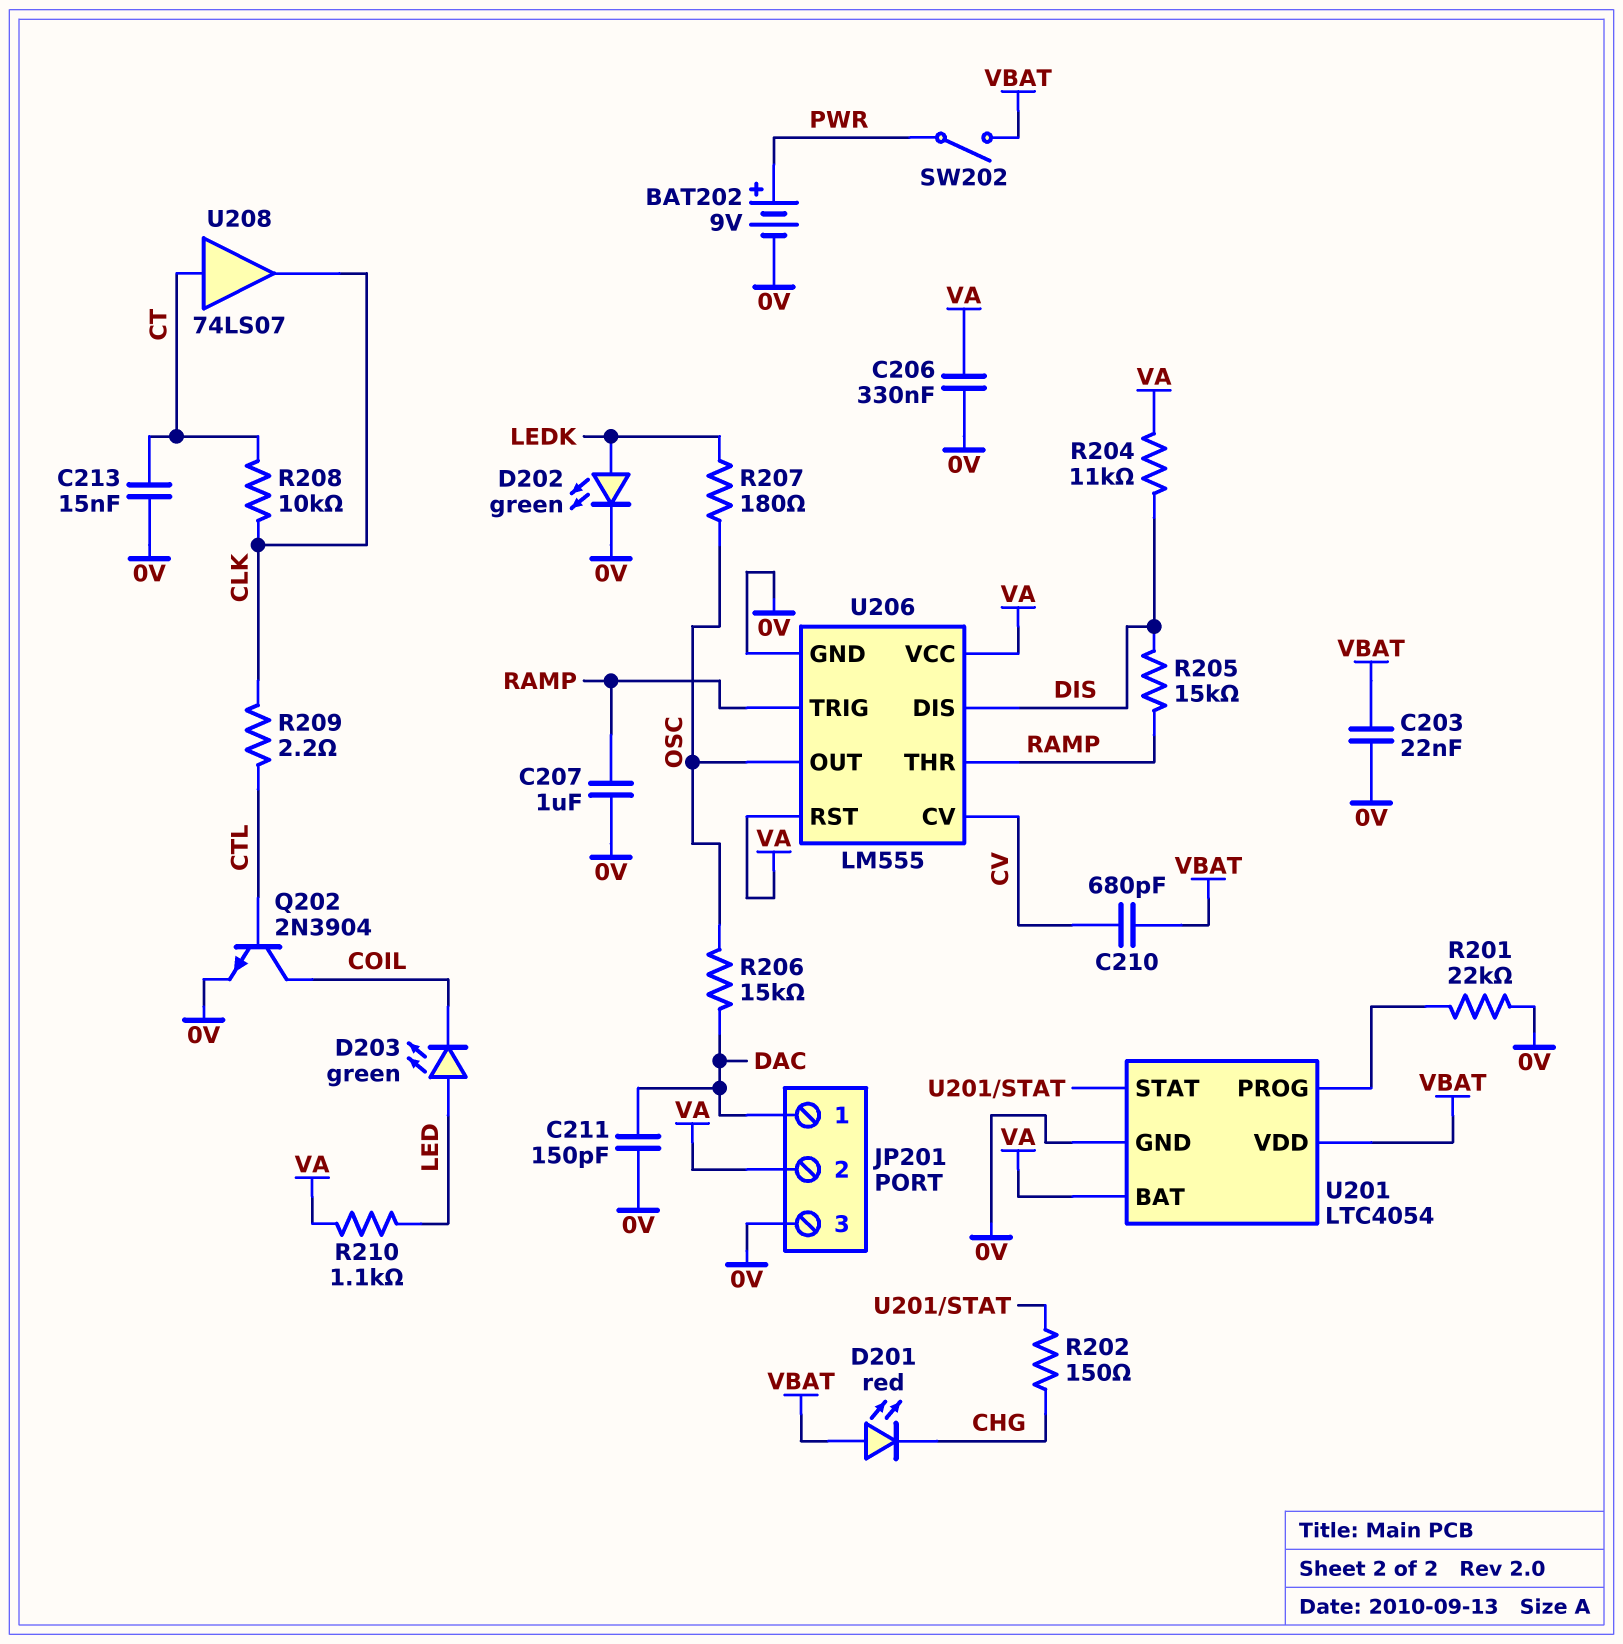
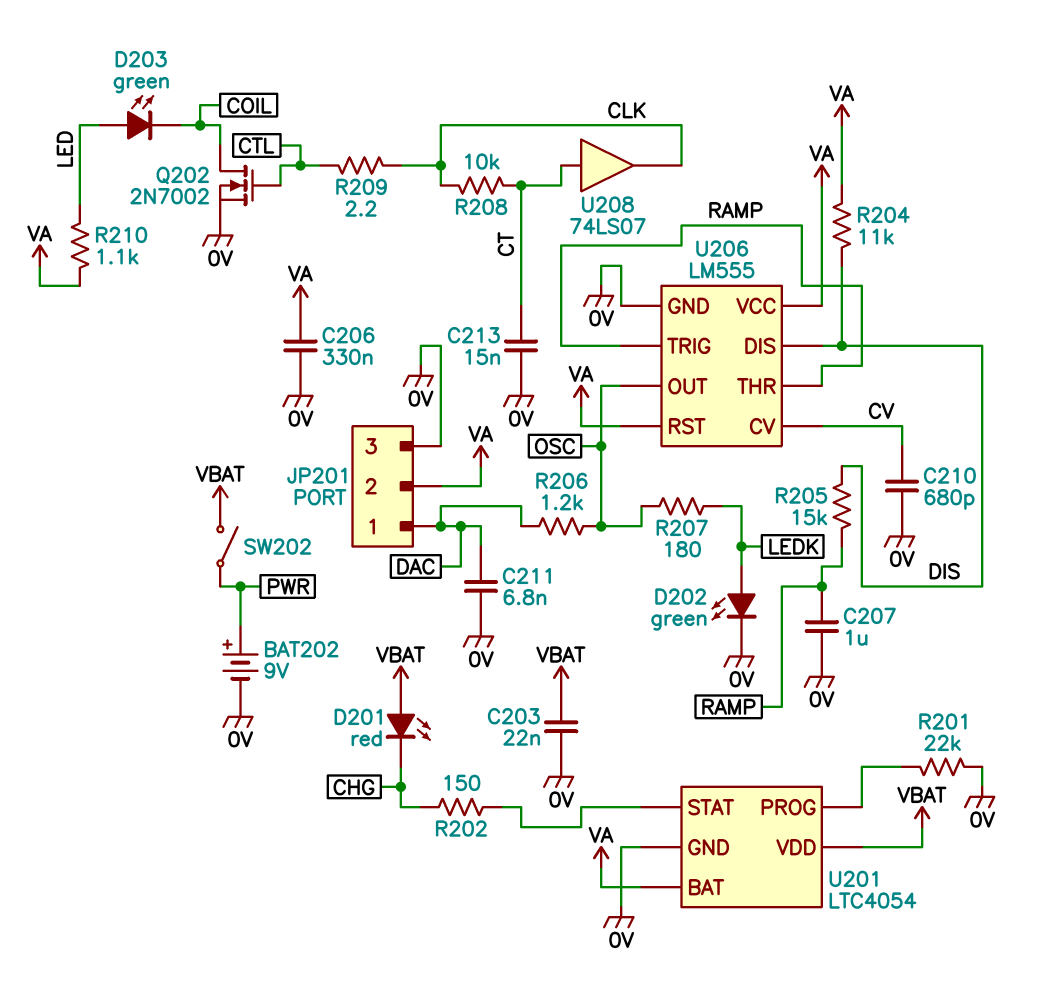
C210: 680pF (CV, VBAT) -> 680pF (0V, CV)
C211: 150pF (0V, DAC) -> 6.8nF (0V, DAC)
Q202: NPN 2N3904 (B CTL, C COIL, E 0V) -> NMOS 2N7002 (G CTL, D COIL, S 0V)
R206: 15k (DAC, OSC) -> 1.2k (DAC, OSC)

